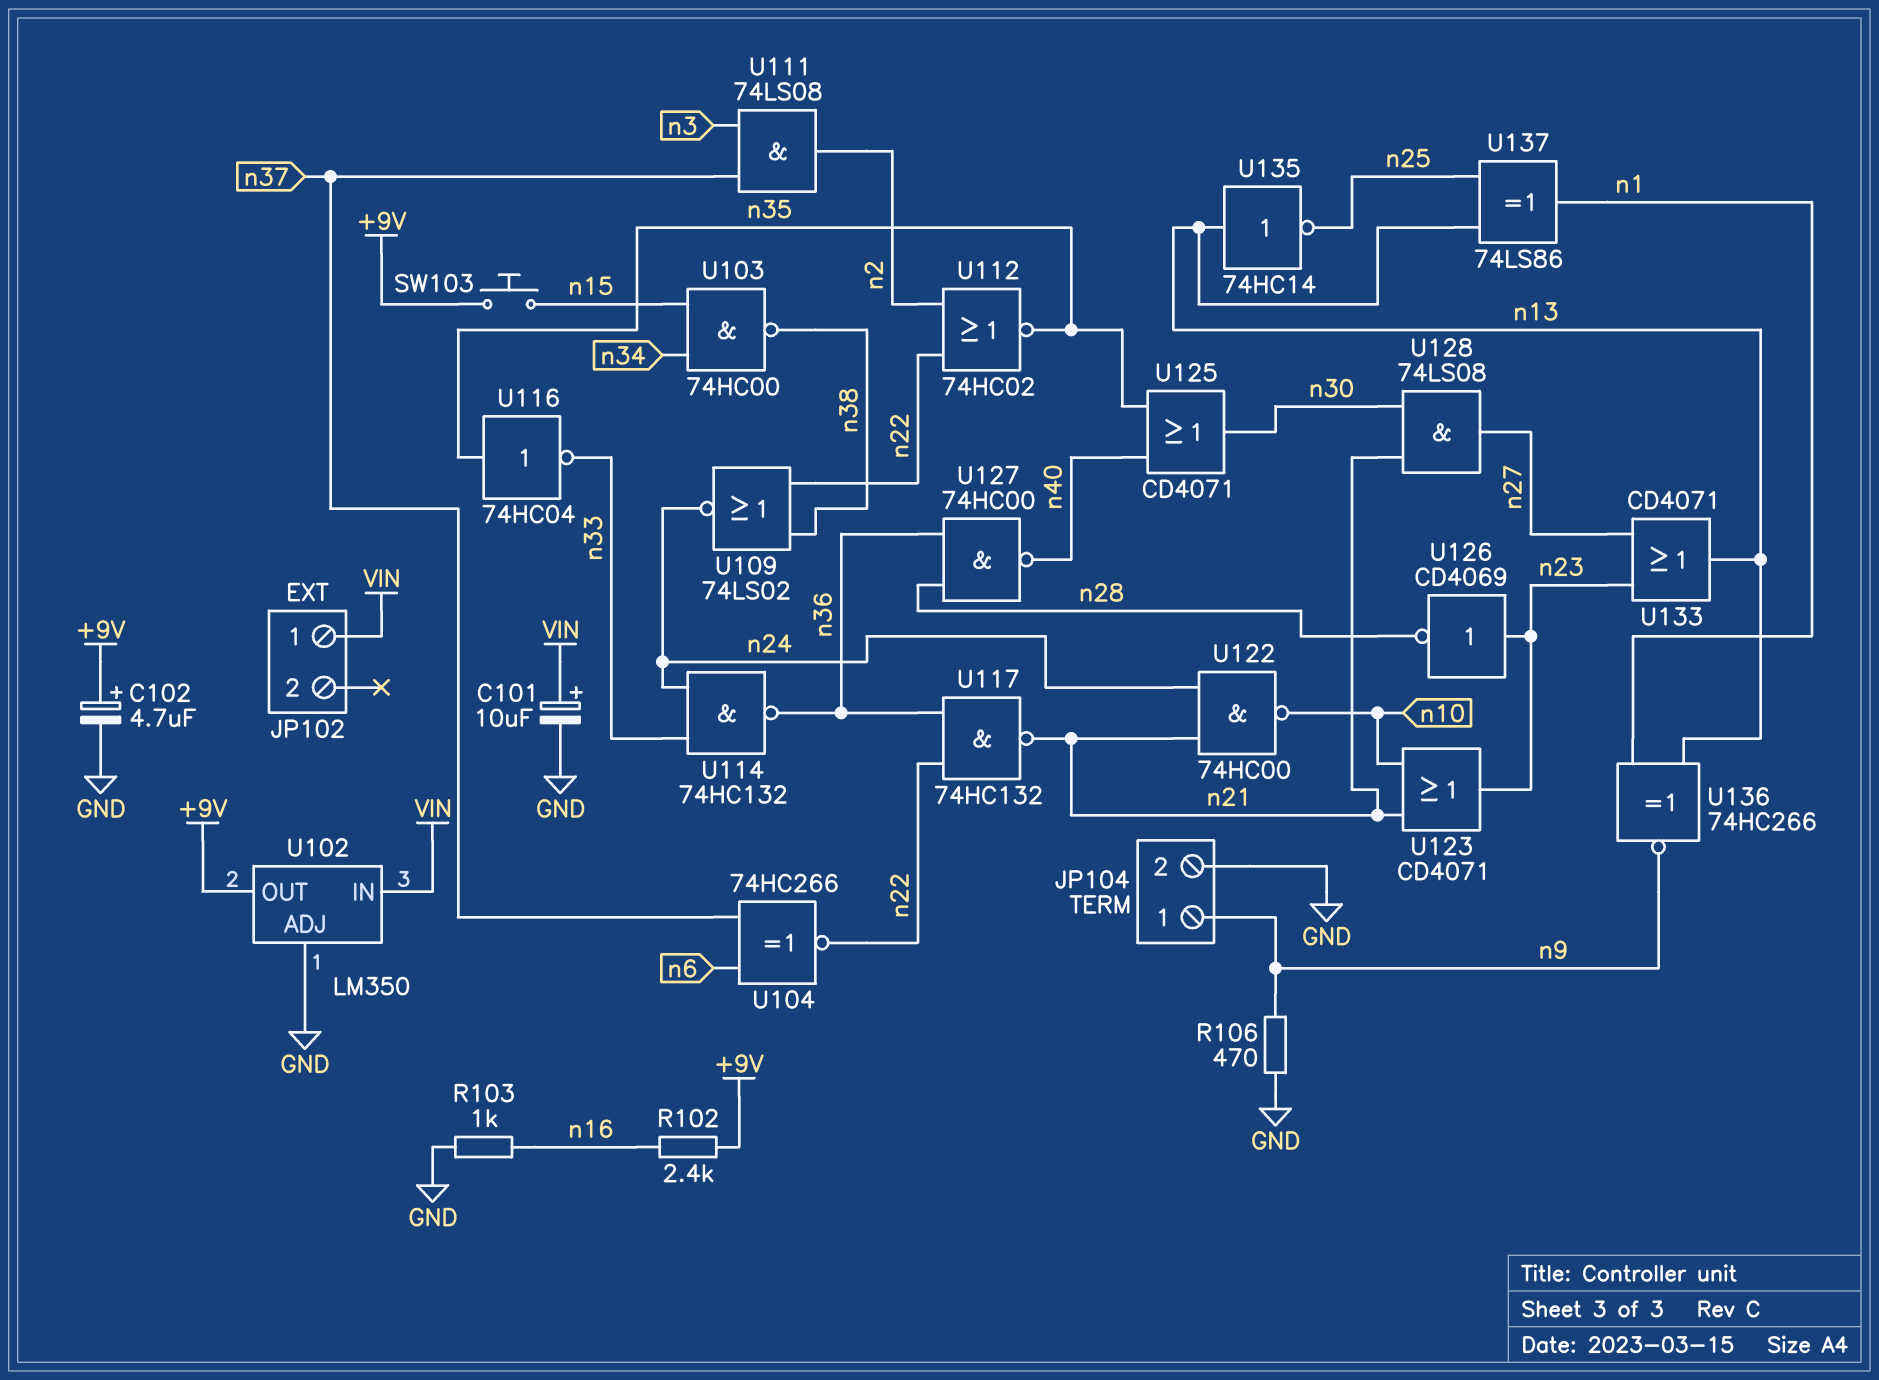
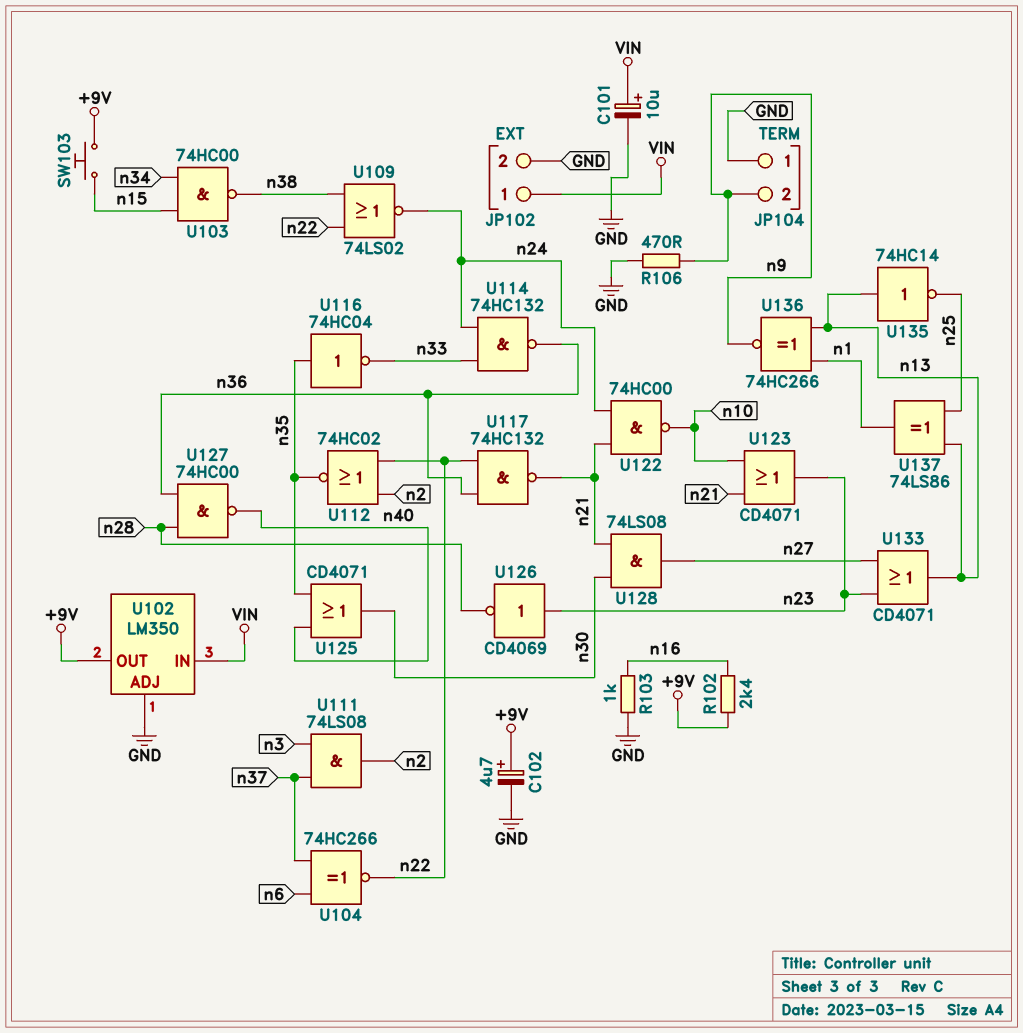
JP102 pin 2: none -> GND
JP104 pin 1: n9 -> GND
JP104 pin 2: GND -> n9

